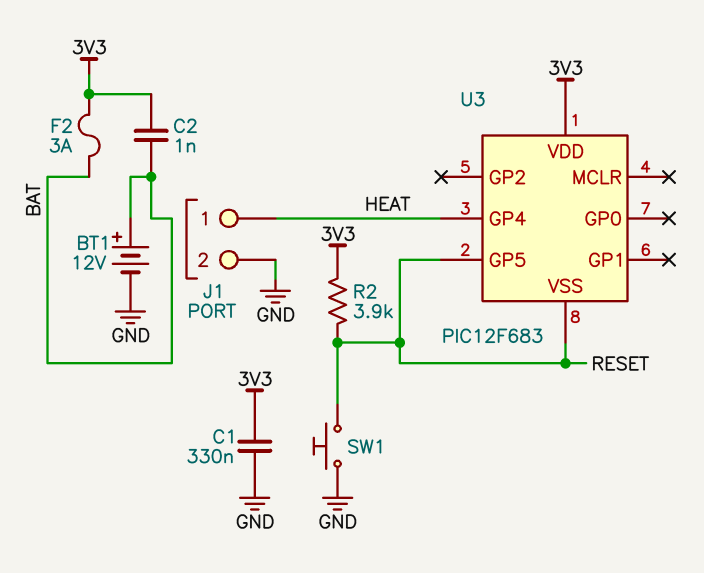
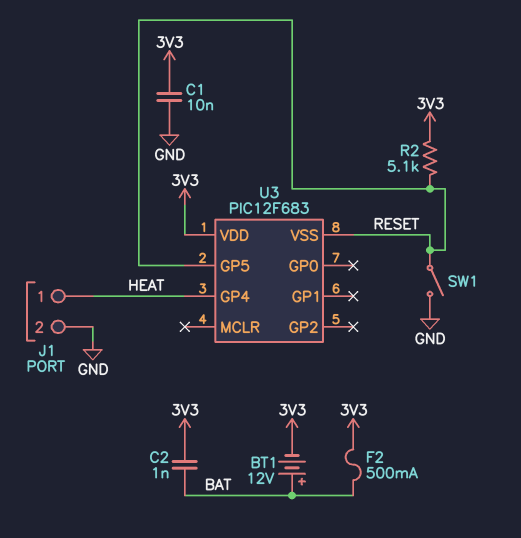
BT1: 12V (plus BAT, minus GND) -> 12V (plus BAT, minus 3V3)
C1: 330nF (3V3, GND) -> 10nF (3V3, GND)
F2: 3A (3V3, BAT) -> 500mA (3V3, BAT)
R2: 3.9k (3V3, RESET) -> 5.1k (3V3, RESET)
SW1: button (GND, RESET) -> switch (GND, RESET)

